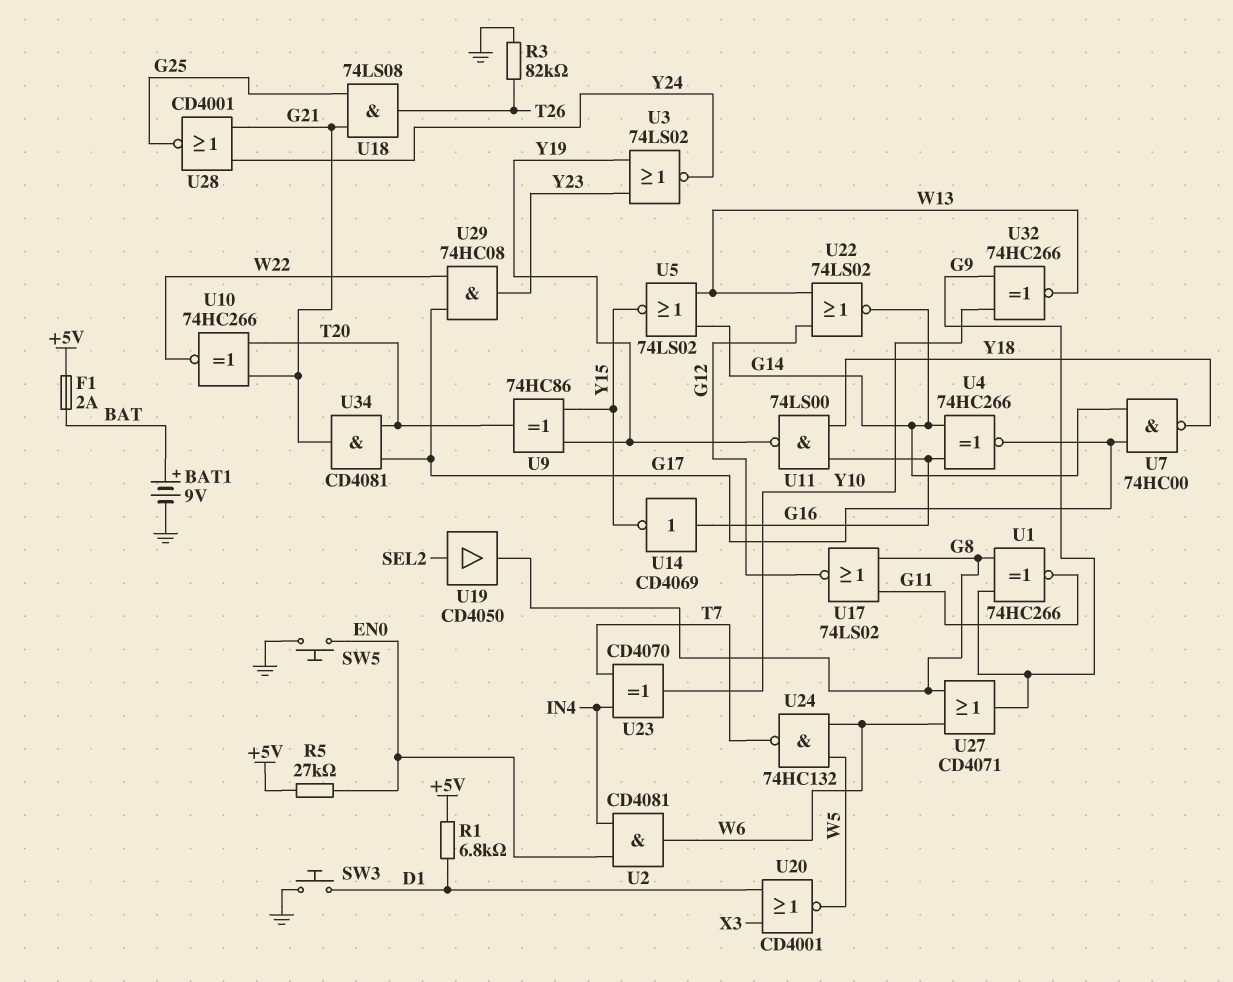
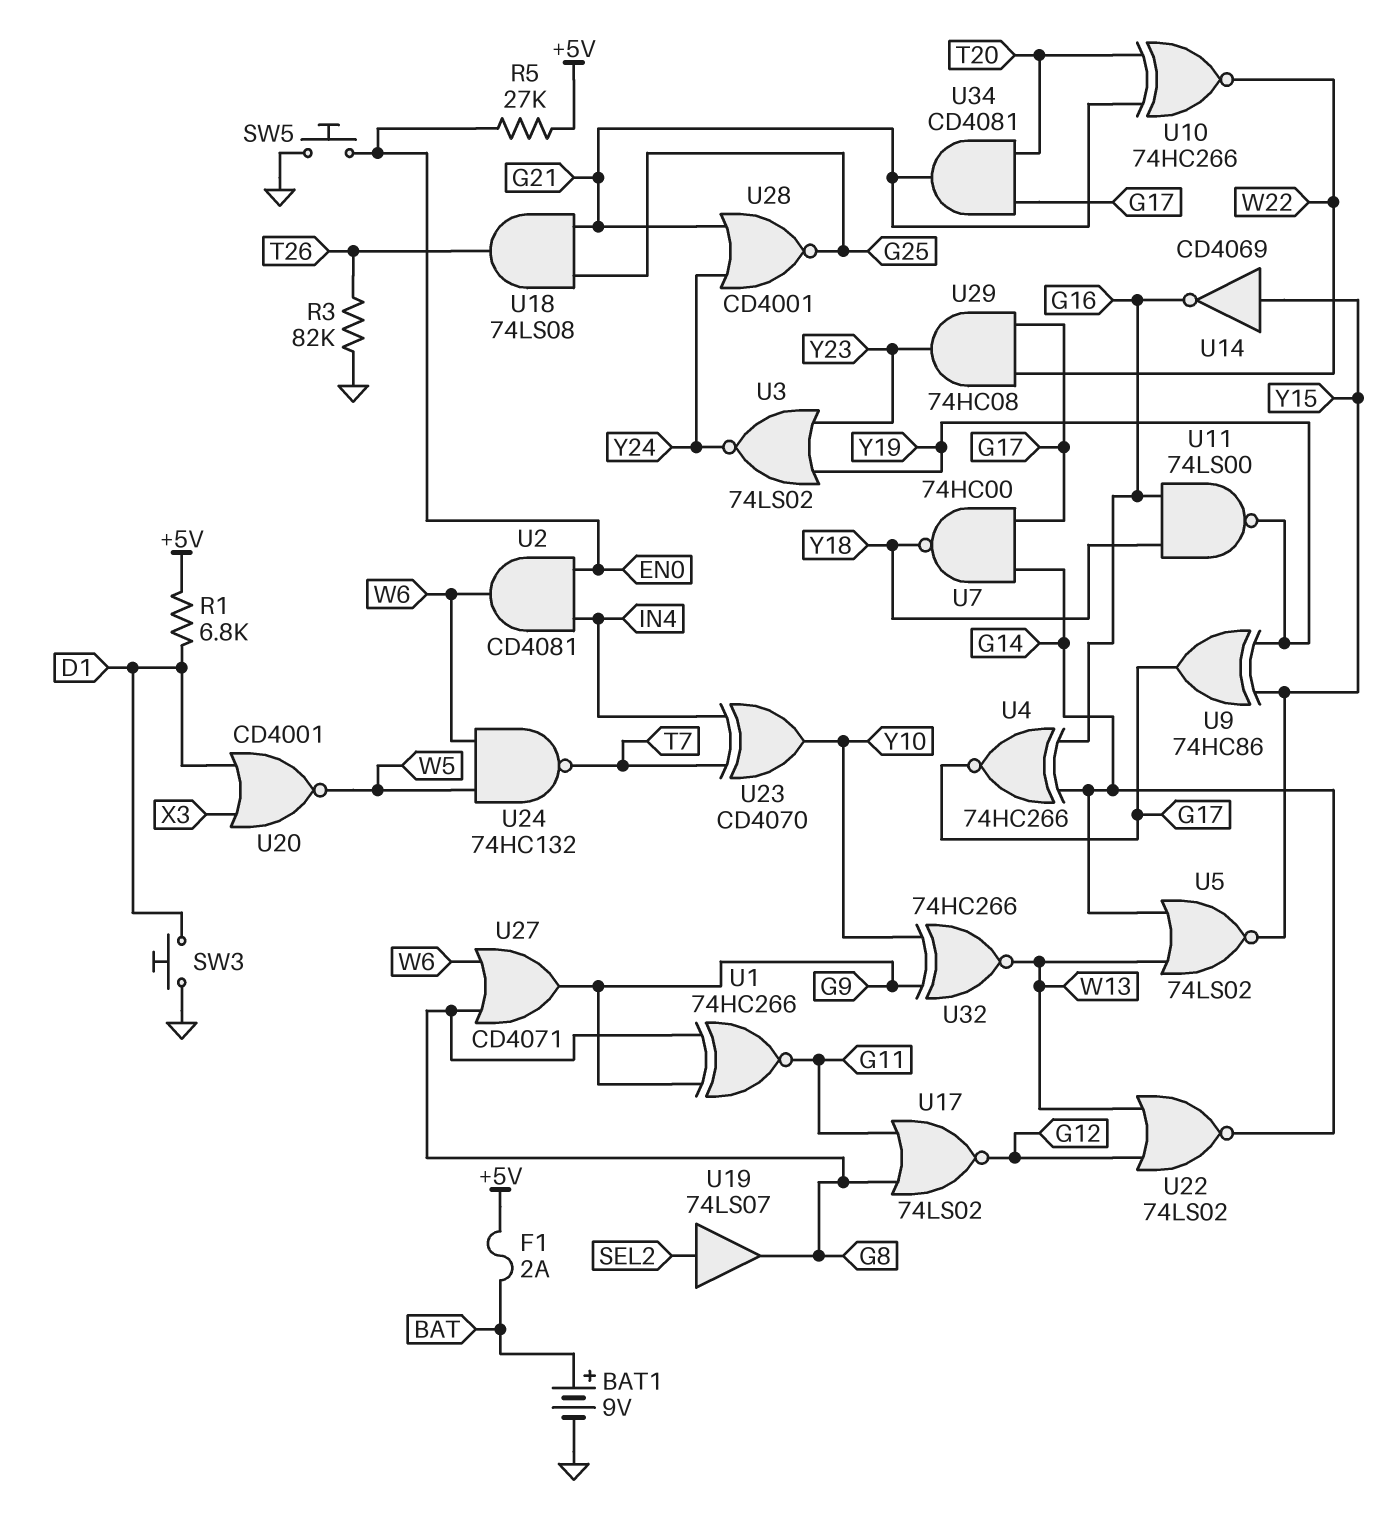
U9: XOR 74HC86 (in Y15, in Y19, out T20) -> XOR 74HC86 (in Y15, in Y19, out G17)
U14: NOT CD4069 (in G16, out Y15) -> NOT CD4069 (in Y15, out G16)
U19: buffer CD4050 (in SEL2, out G8) -> buffer 74LS07 (in SEL2, out G8)

